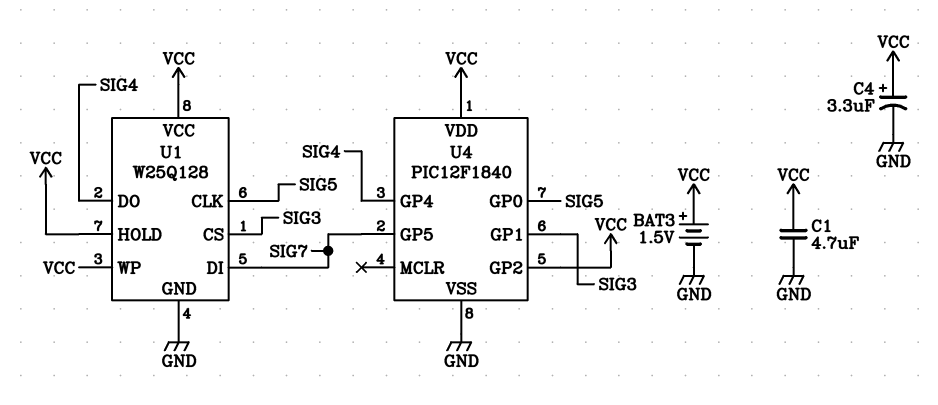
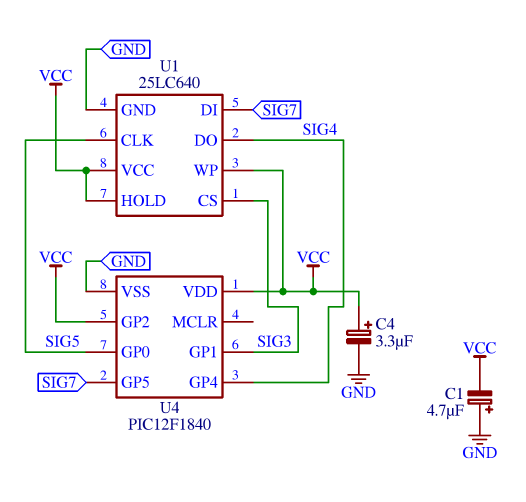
BAT3: 1.5V (plus VCC, minus GND) -> none
C1: 4.7uF (GND, VCC) -> 4.7uF (plus GND, minus VCC)
U1: W25Q128 -> 25LC640

